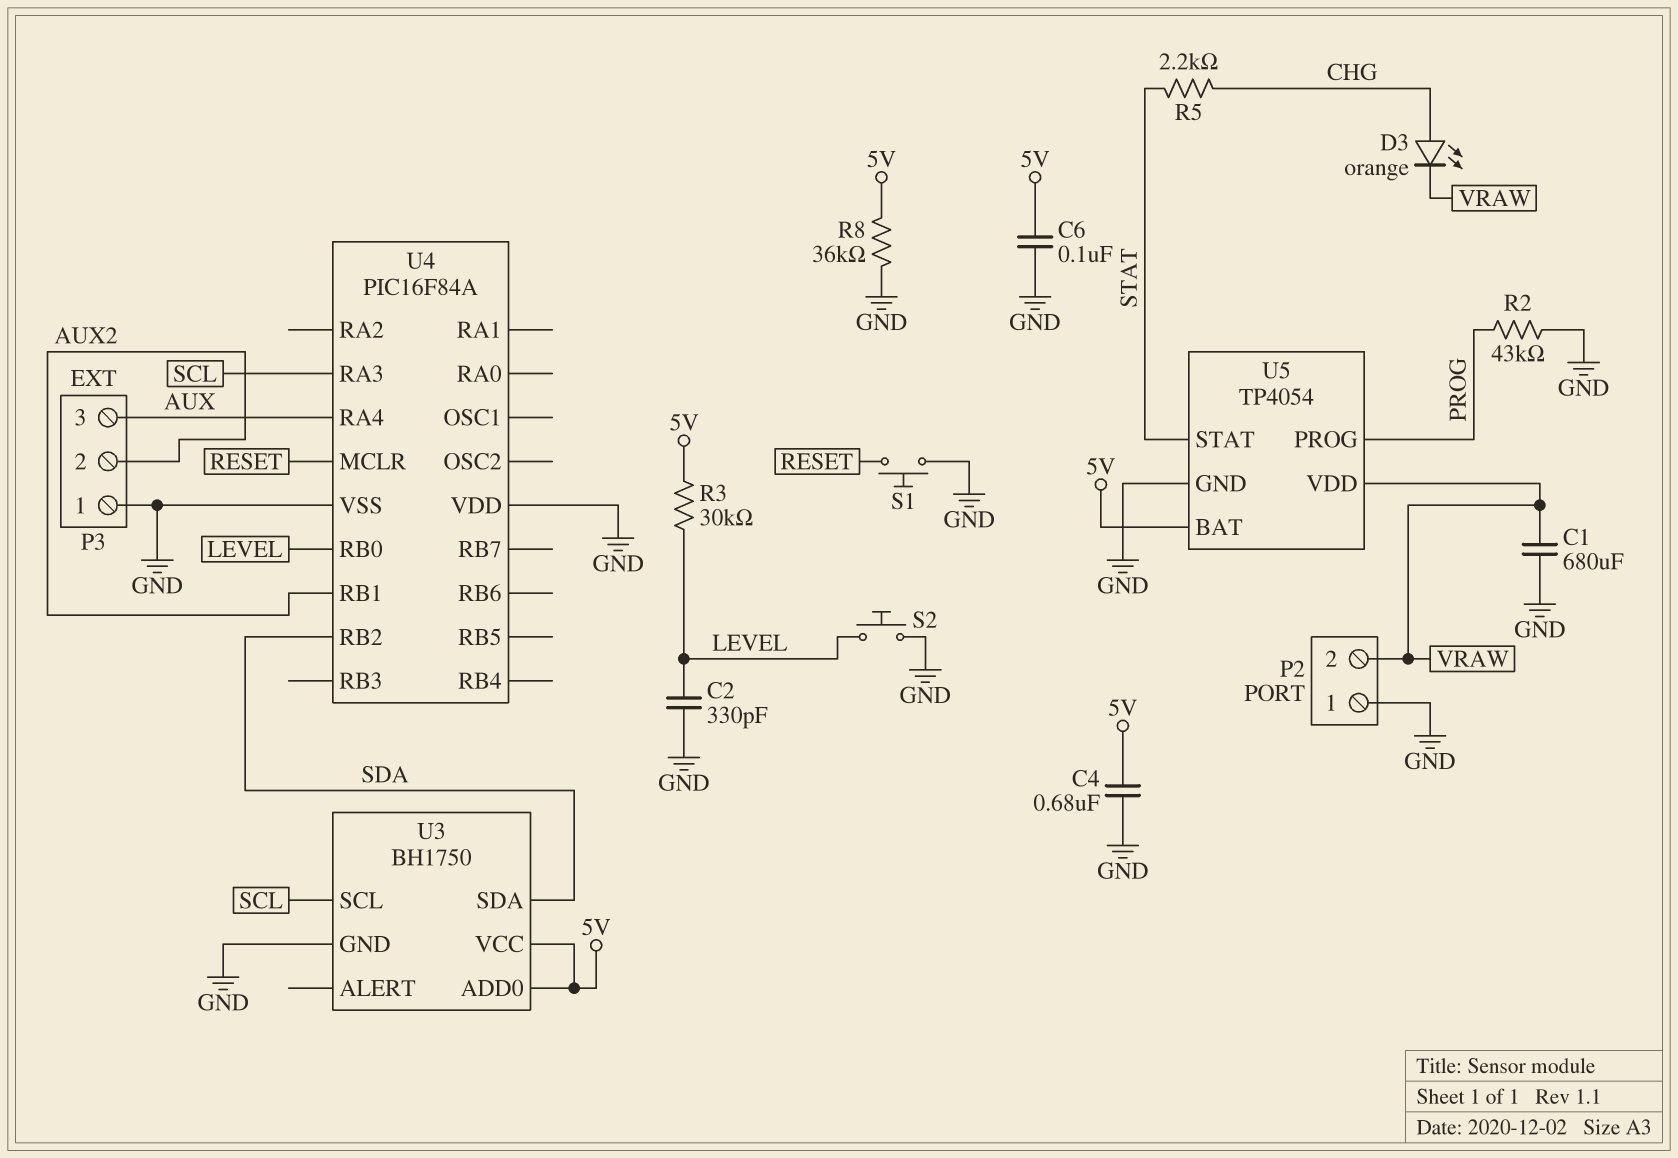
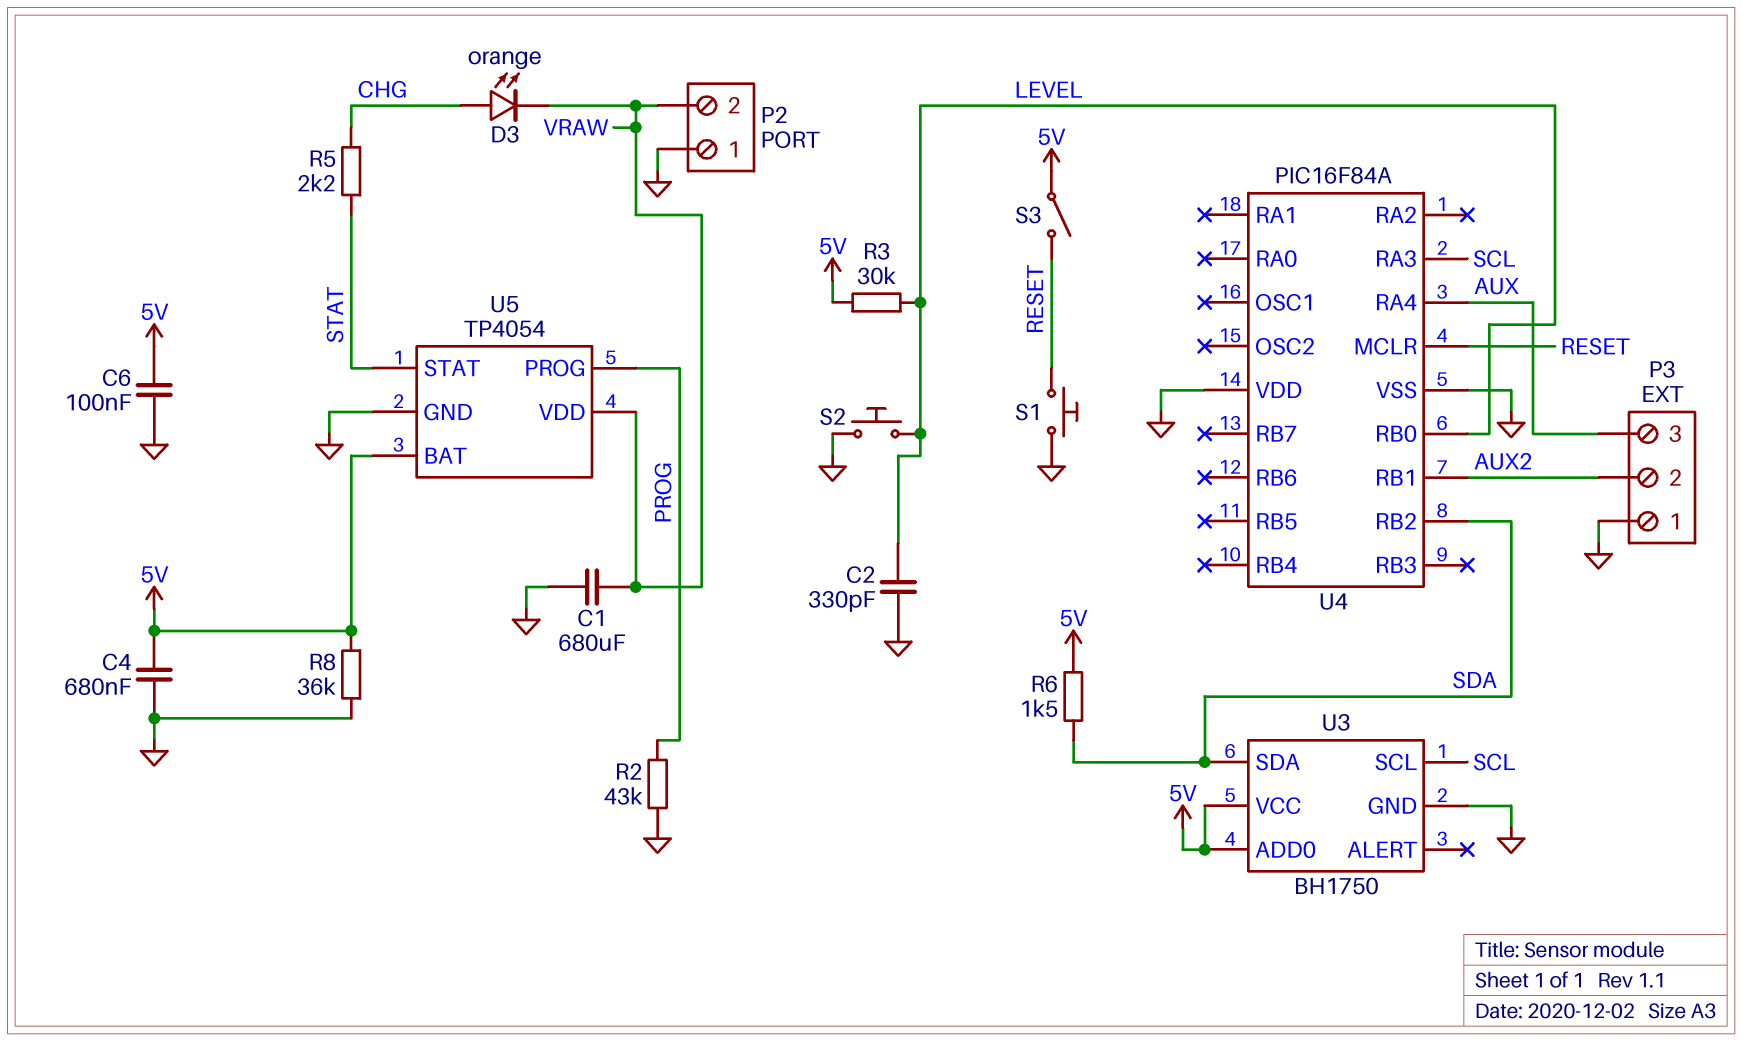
R6: none -> 1.5k (5V, SDA)
S3: none -> switch (5V, RESET)

